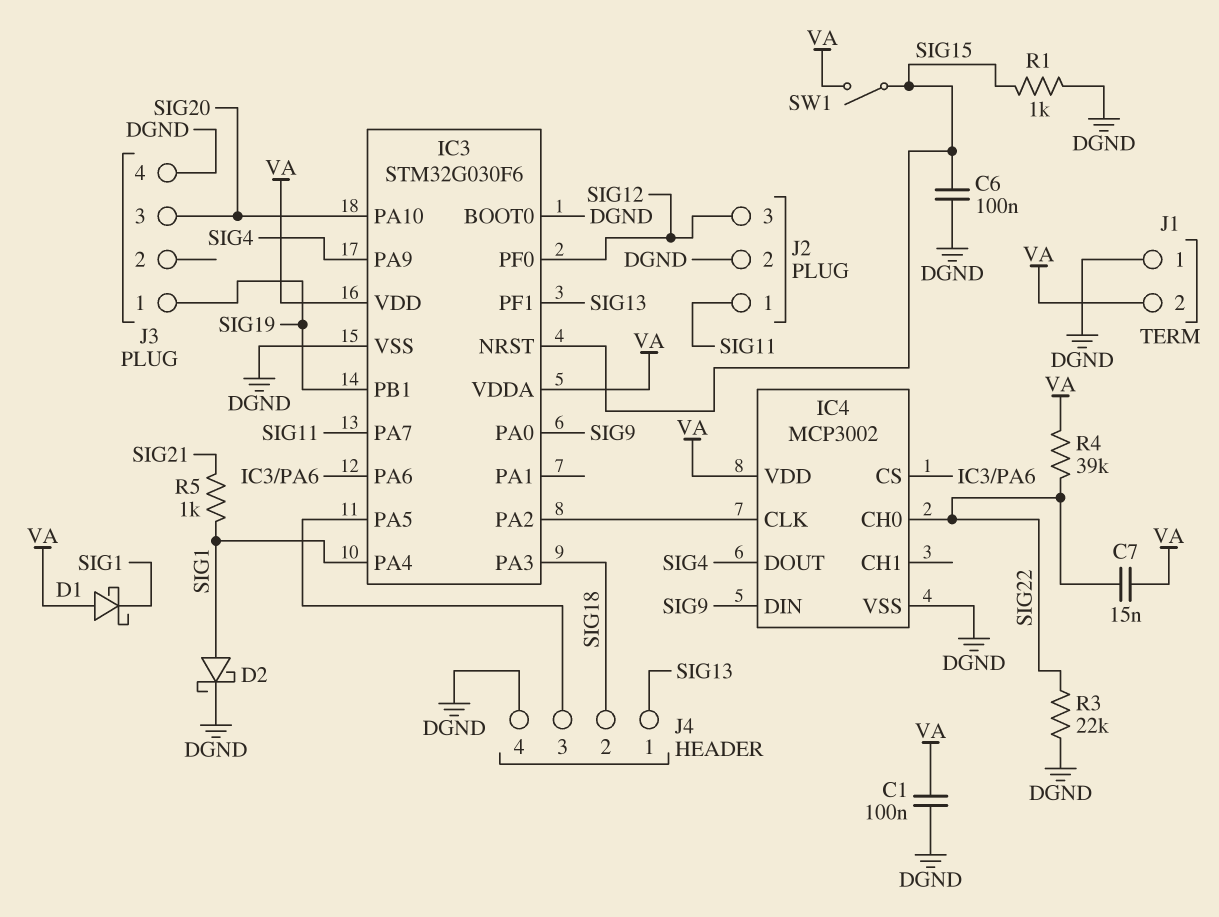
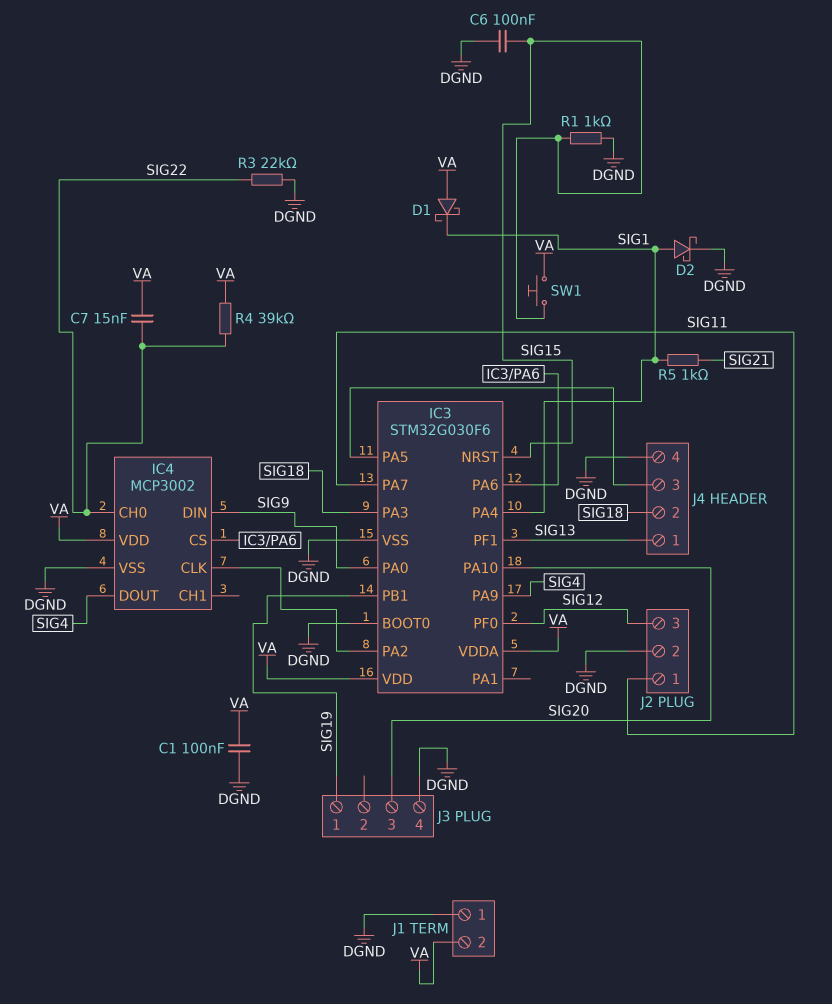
SW1: switch (SIG15, VA) -> button (SIG15, VA)

